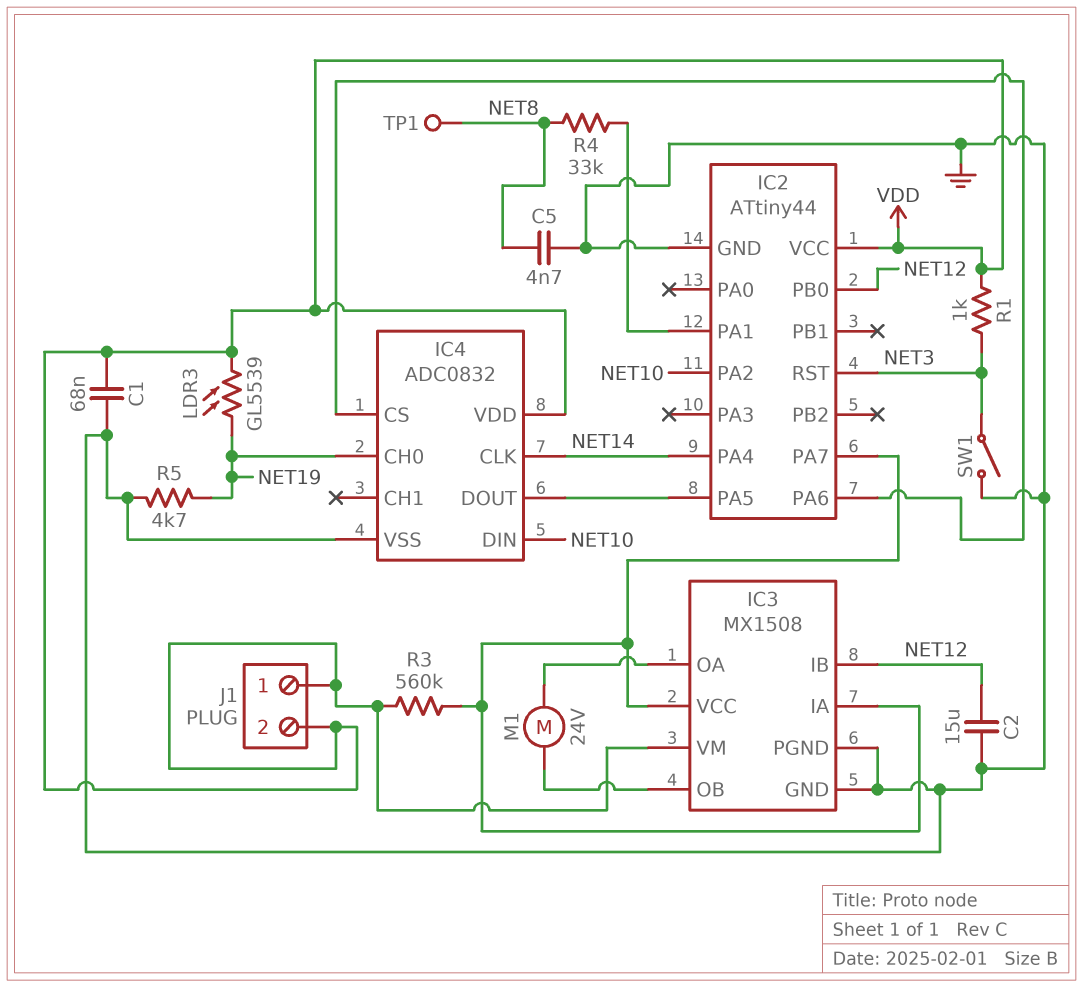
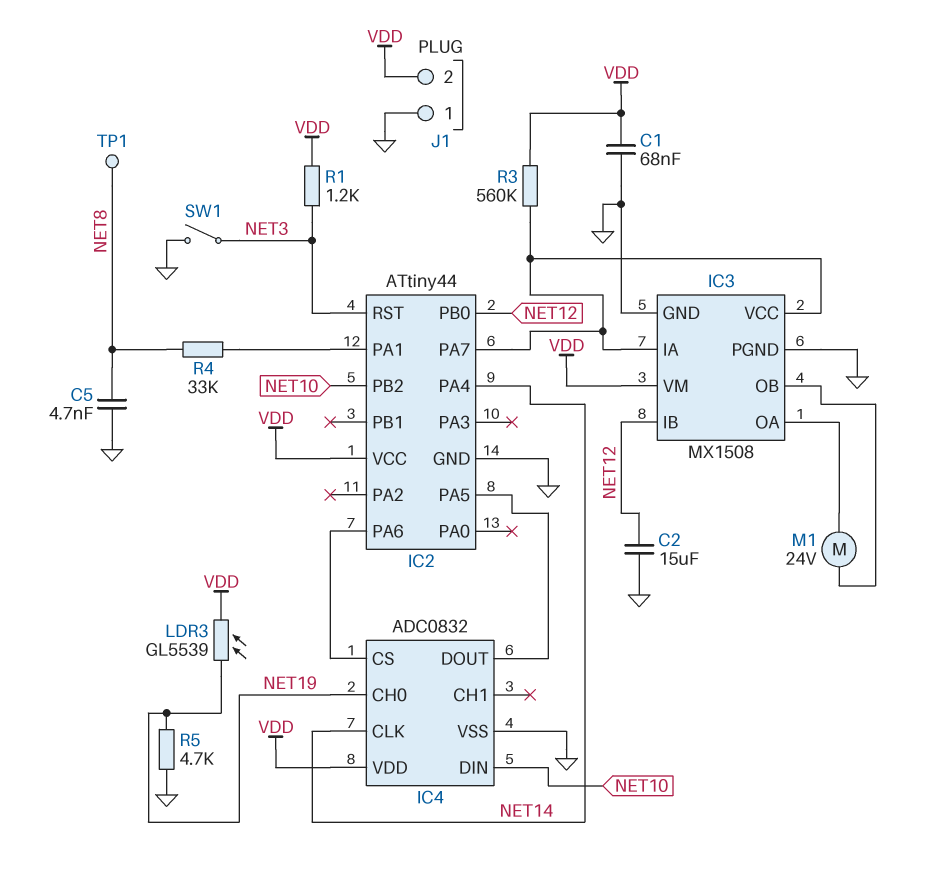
IC2 pin PA2: NET10 -> none
IC2 pin PB2: none -> NET10
J1 pin 1: VDD -> GND
R1: 1k (NET3, VDD) -> 1.2k (NET3, VDD)

